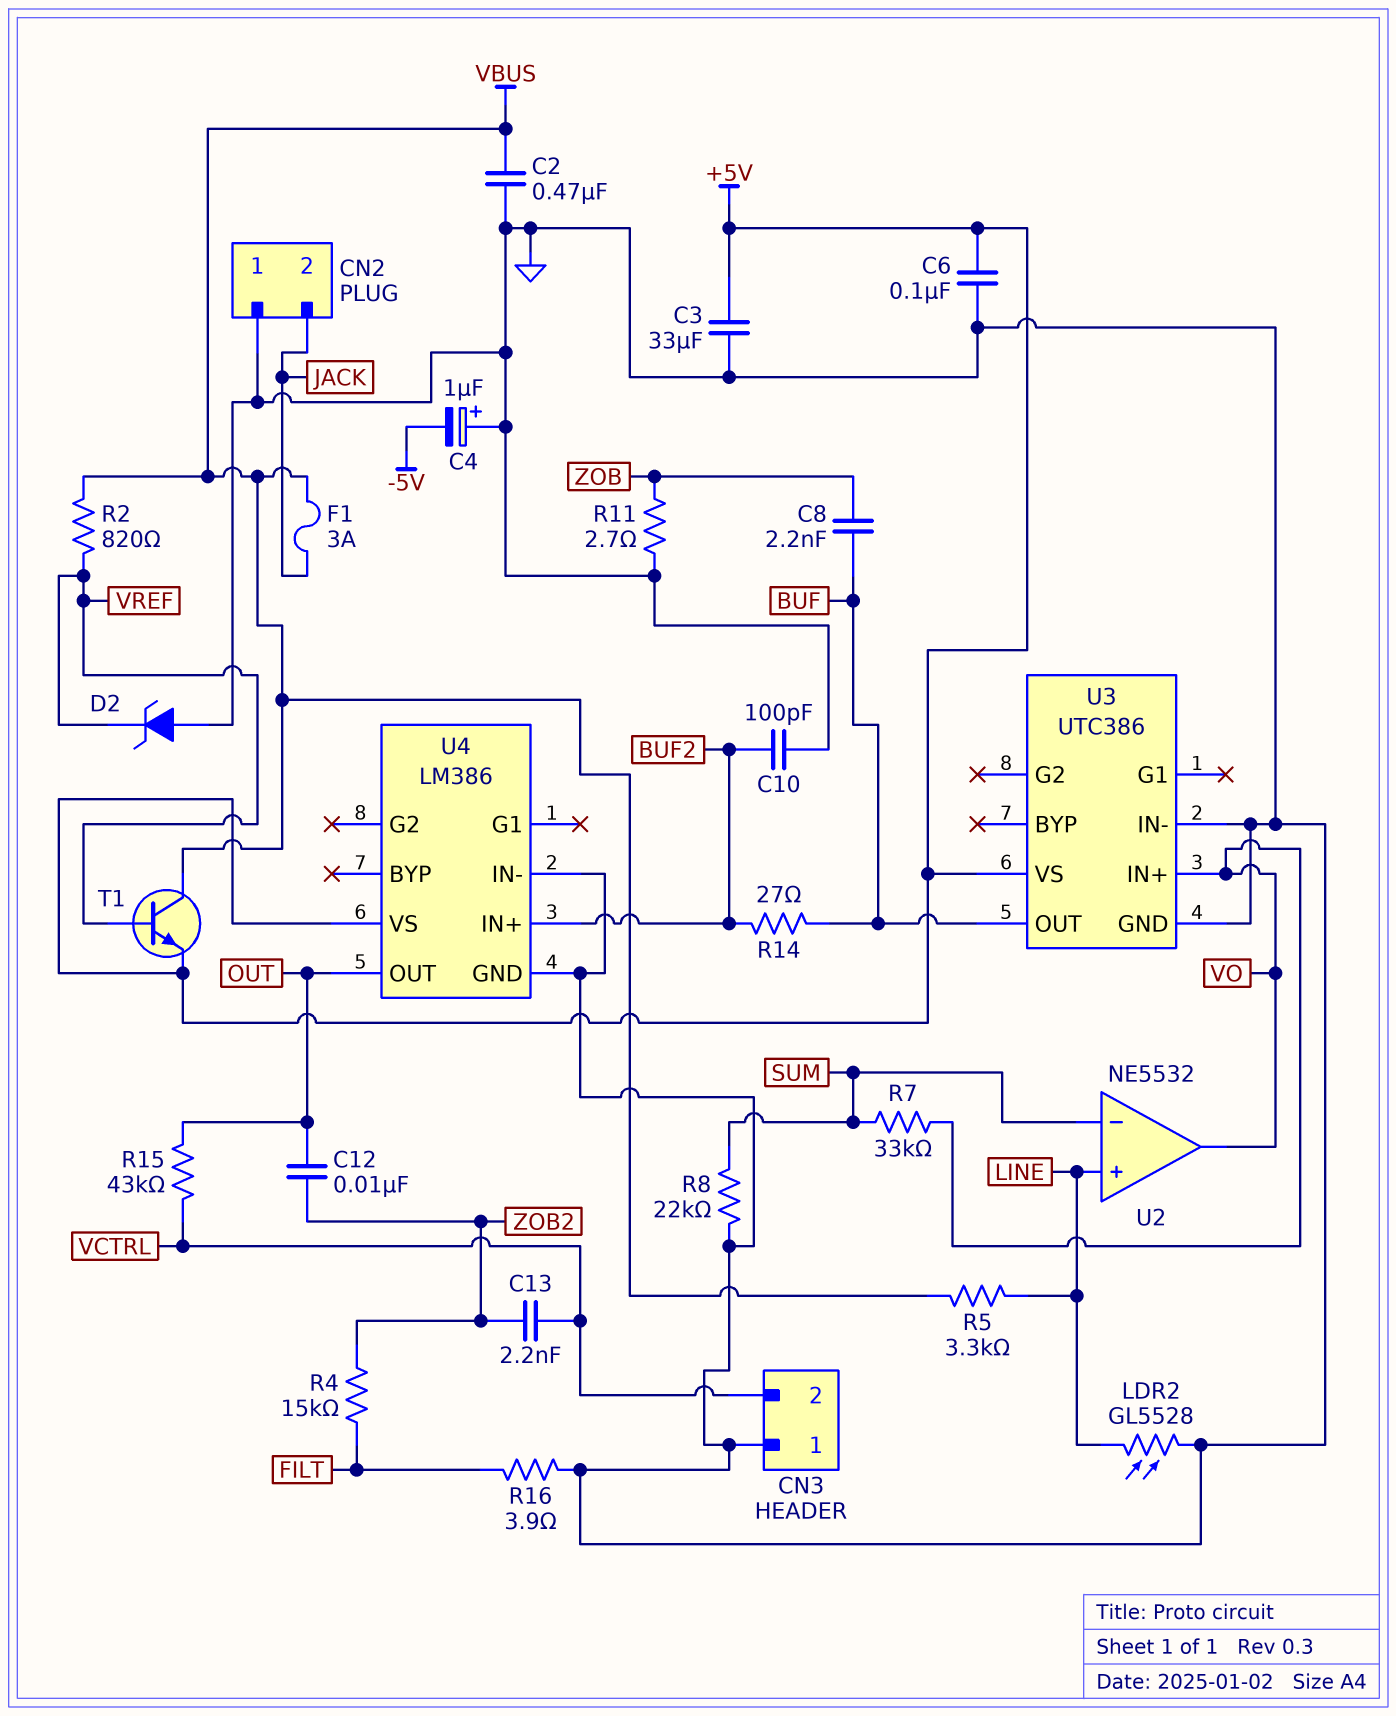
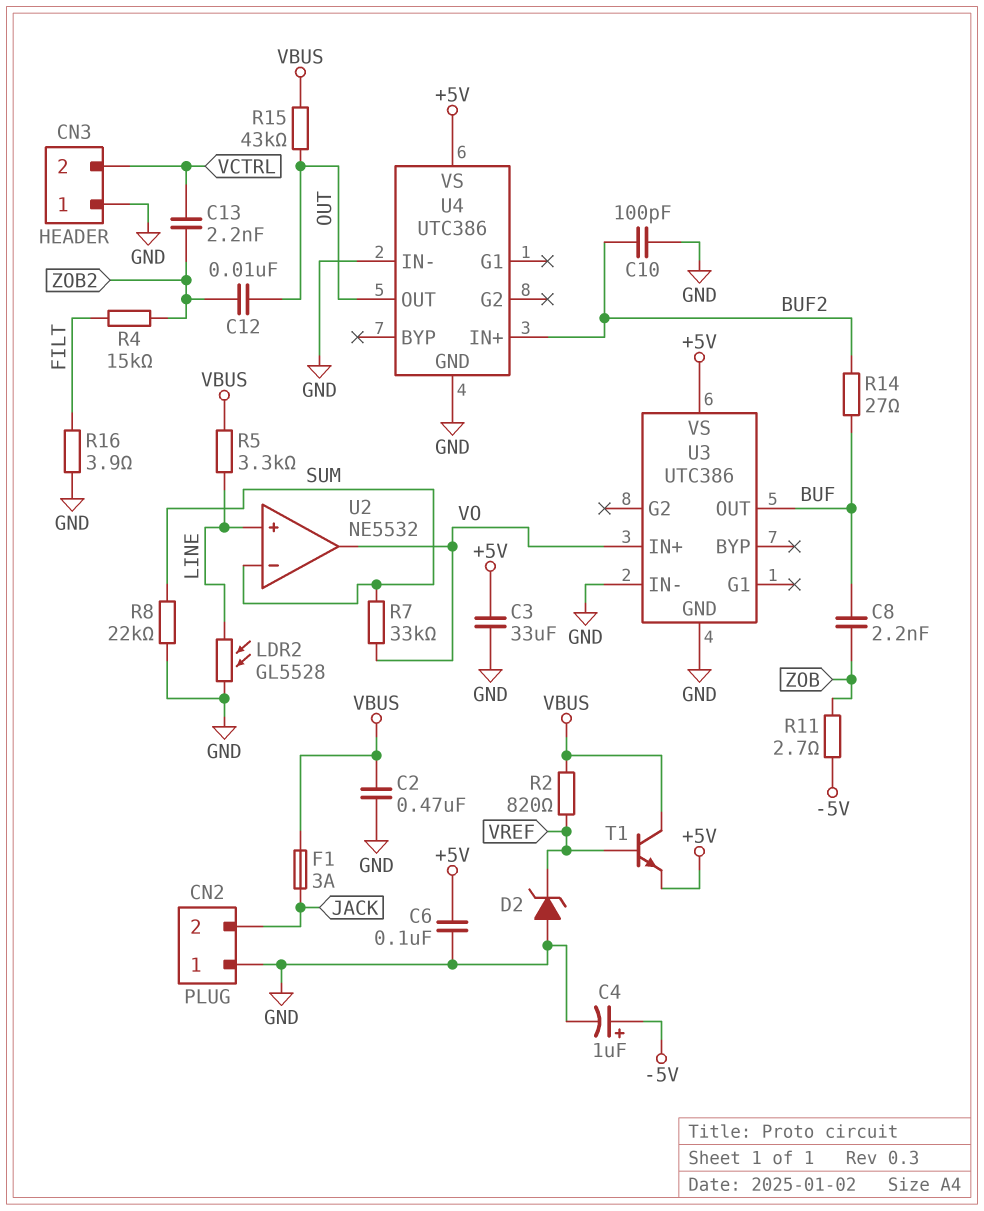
C4: 1uF (plus GND, minus -5V) -> 1uF (plus -5V, minus GND)
R11: 2.7 (GND, ZOB) -> 2.7 (-5V, ZOB)
R15: 43k (OUT, VCTRL) -> 43k (OUT, VBUS)
U4: LM386 -> UTC386

